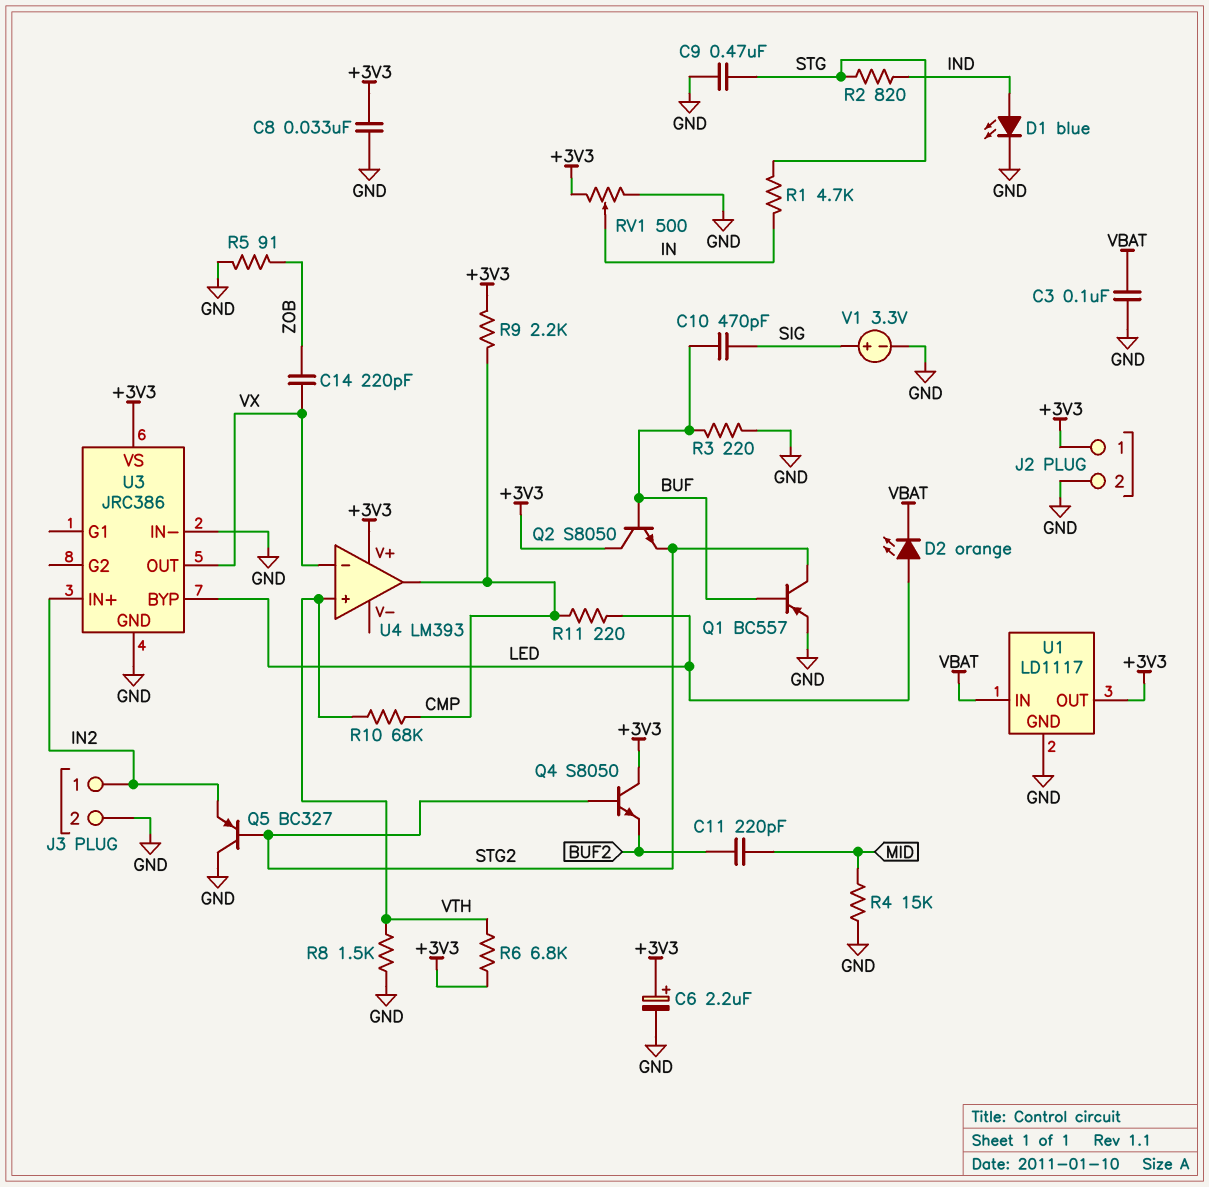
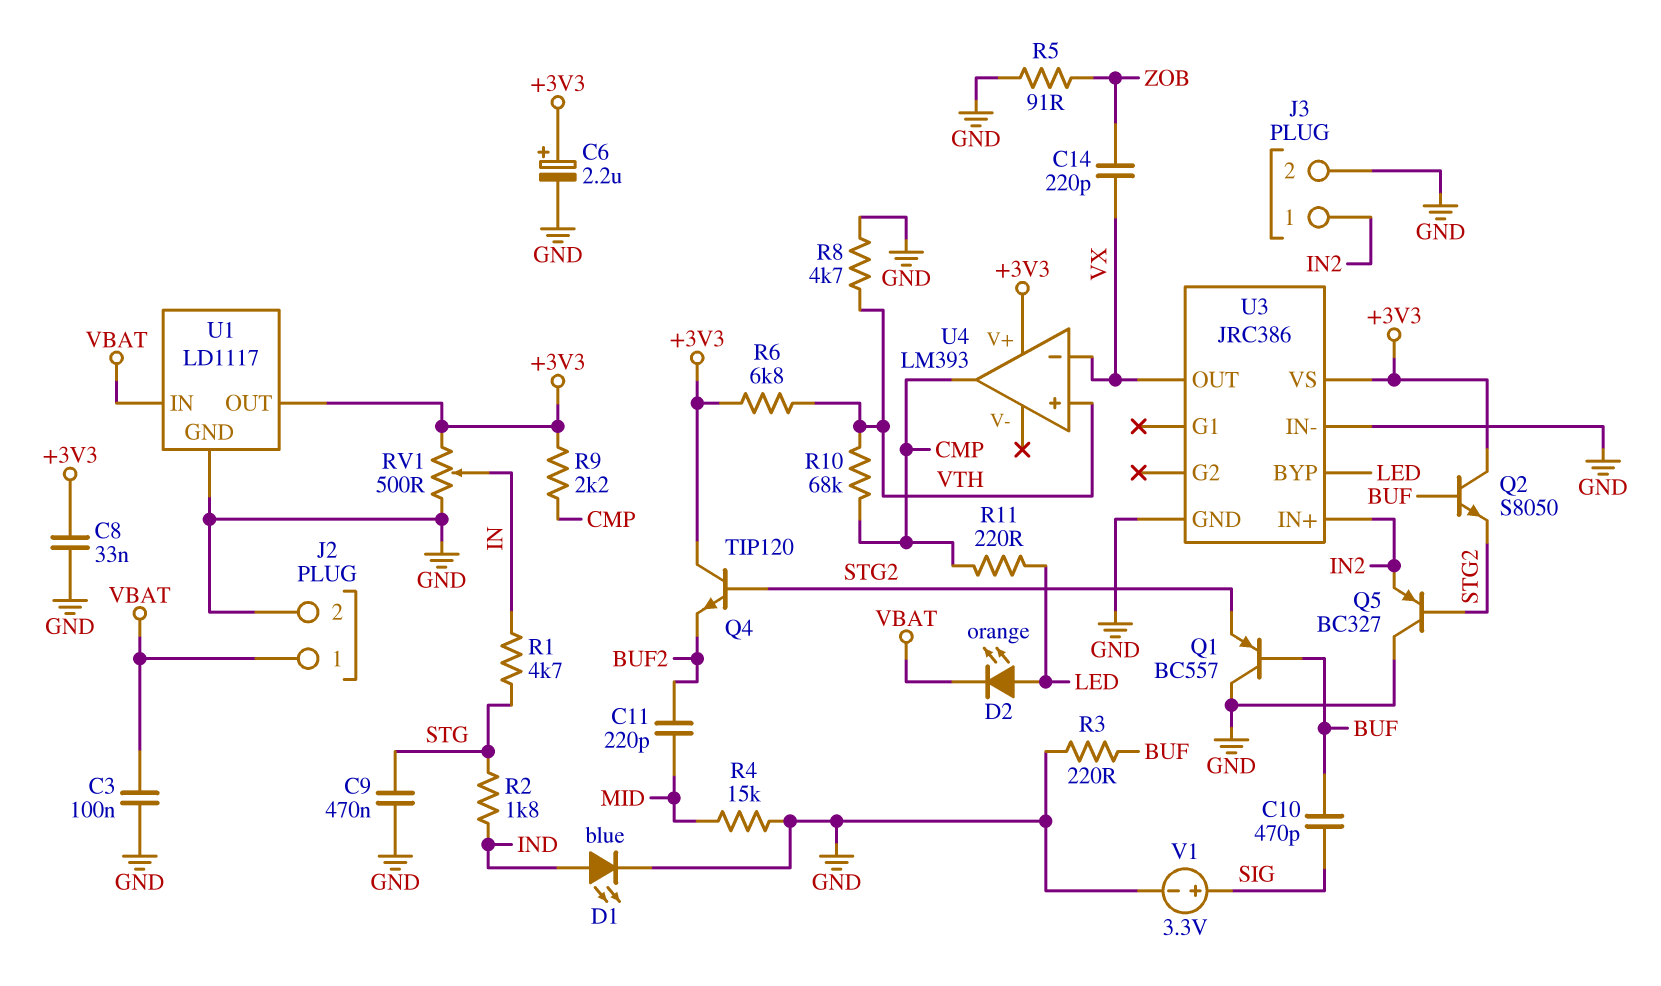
J2 pin 1: +3V3 -> VBAT
Q1: PNP BC557 (B BUF, C STG2, E GND) -> PNP BC557 (B BUF, C GND, E STG2)
Q4: NPN S8050 (B STG2, C +3V3, E BUF2) -> NPN TIP120 (B STG2, C +3V3, E BUF2)
R2: 820 (IND, STG) -> 1.8k (IND, STG)
R8: 1.5k (GND, VTH) -> 4.7k (GND, VTH)

